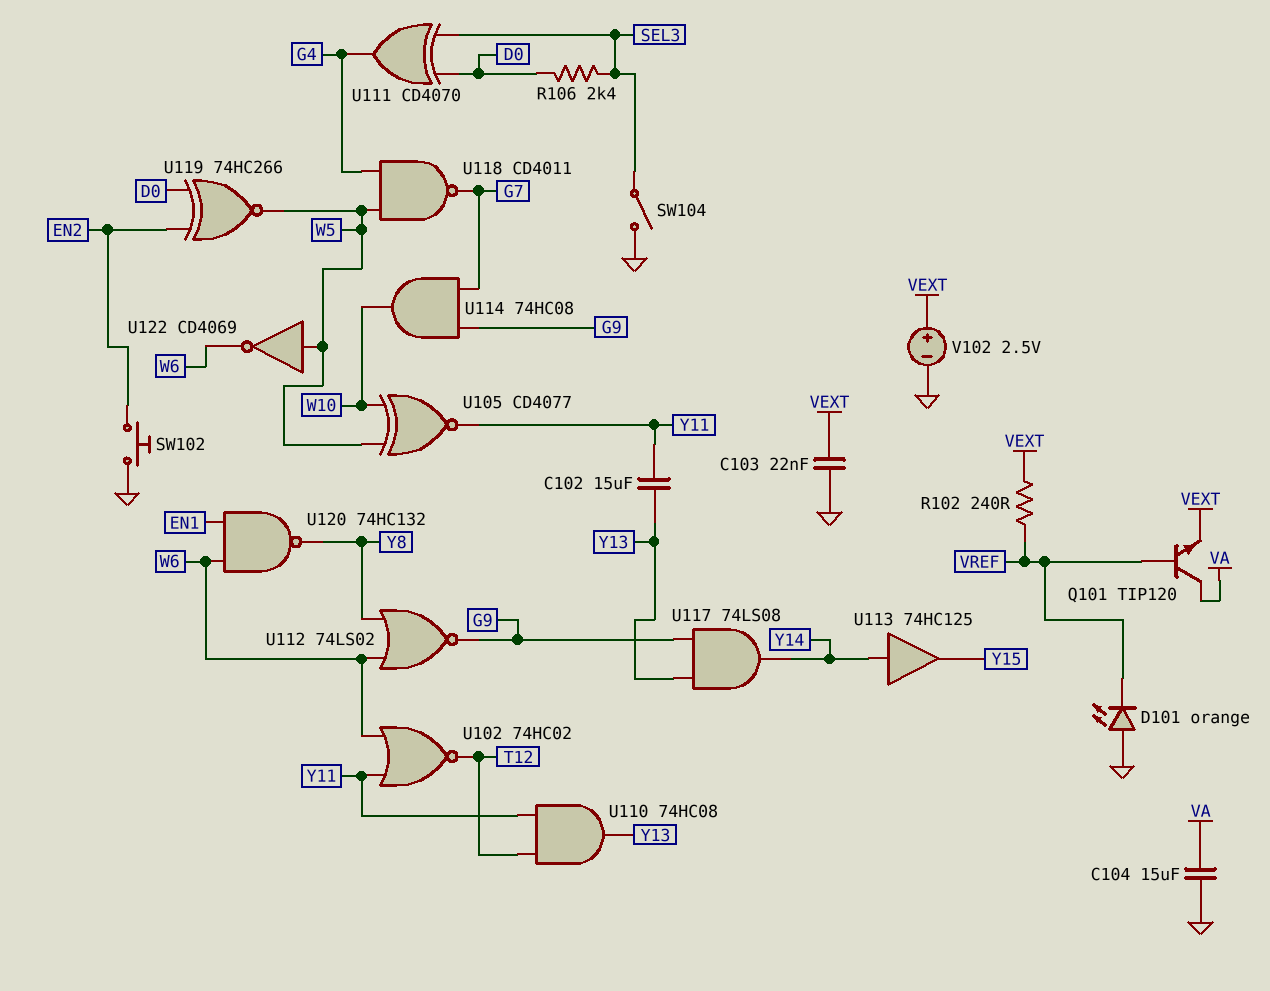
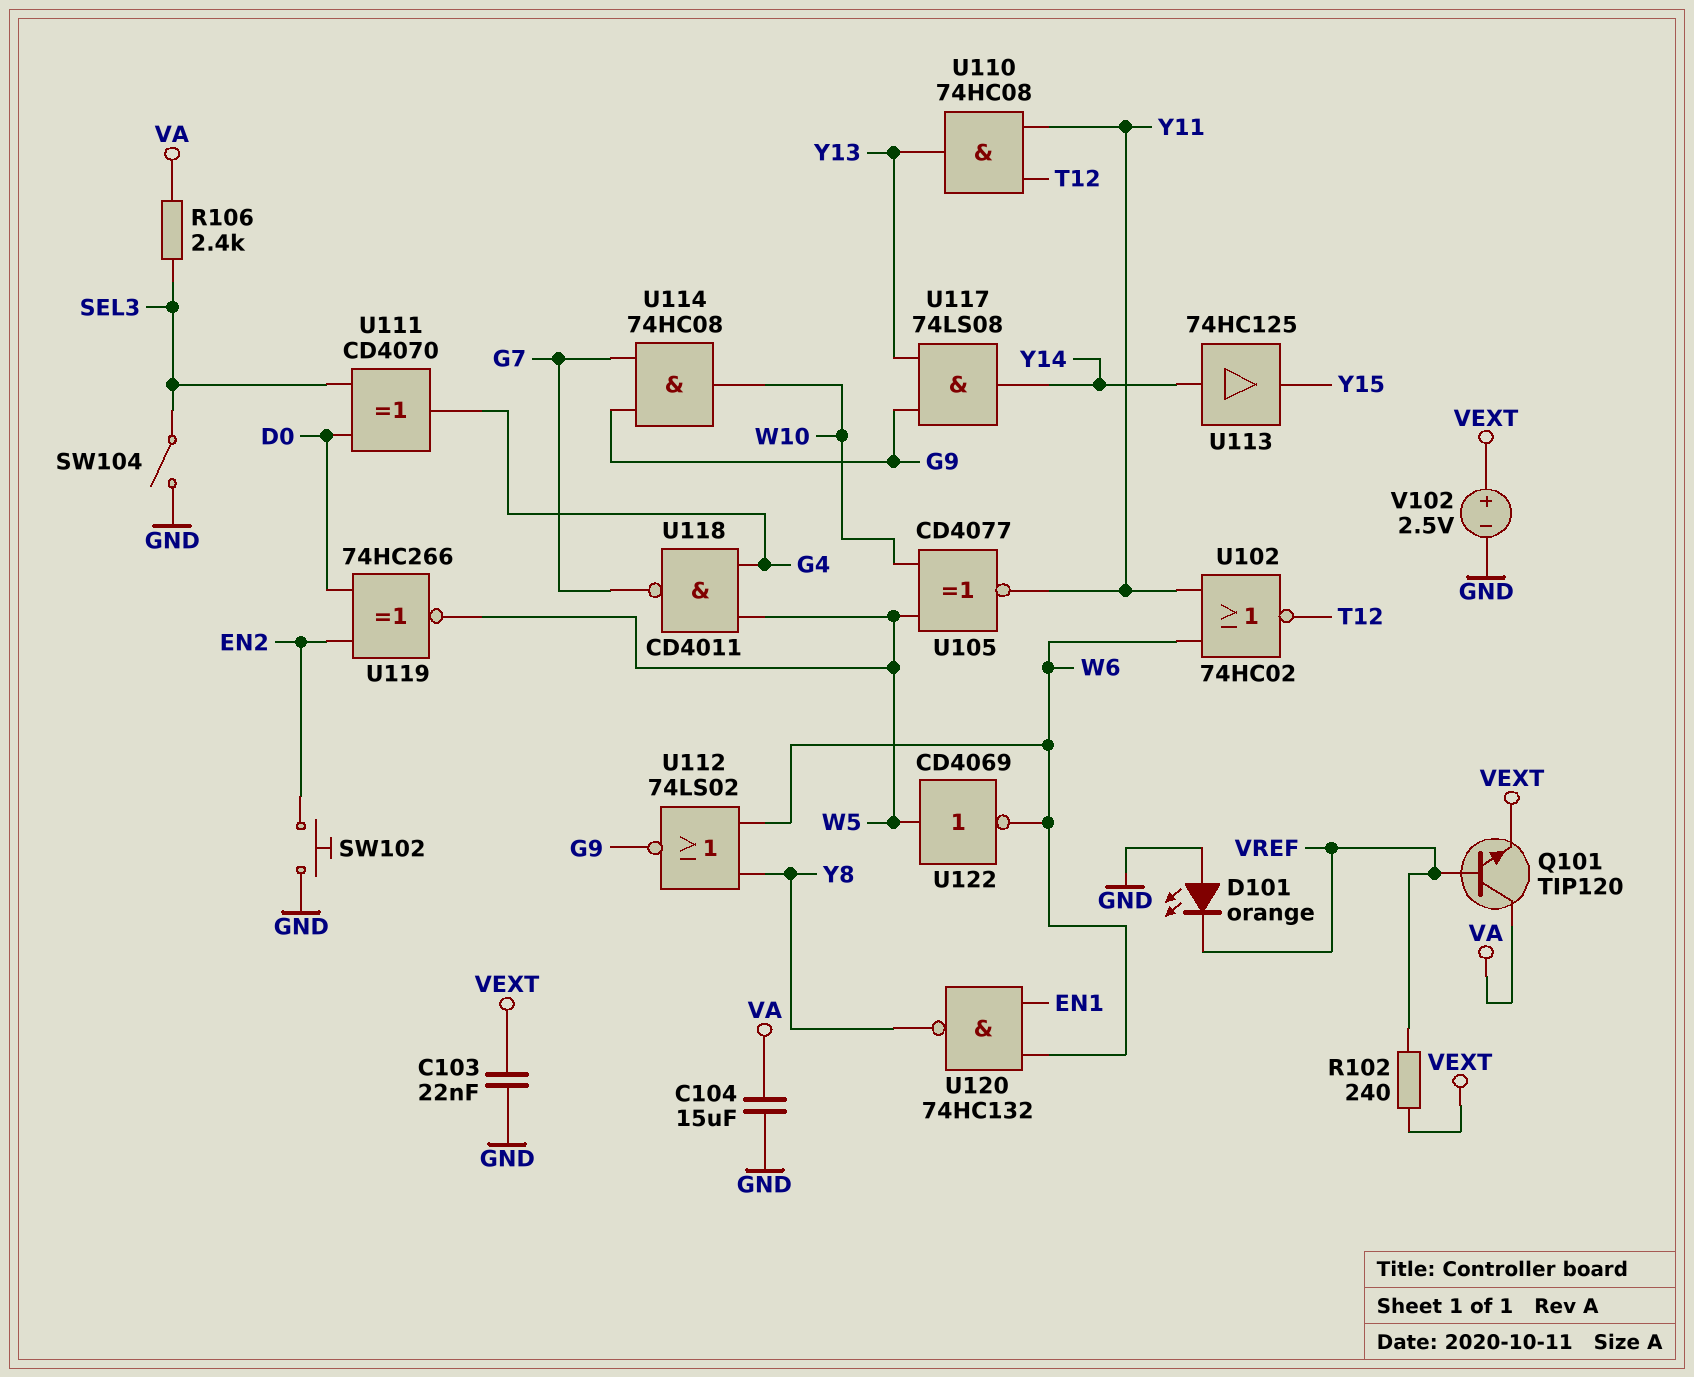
C102: 15uF (Y11, Y13) -> none
R106: 2.4k (D0, SEL3) -> 2.4k (SEL3, VA)

